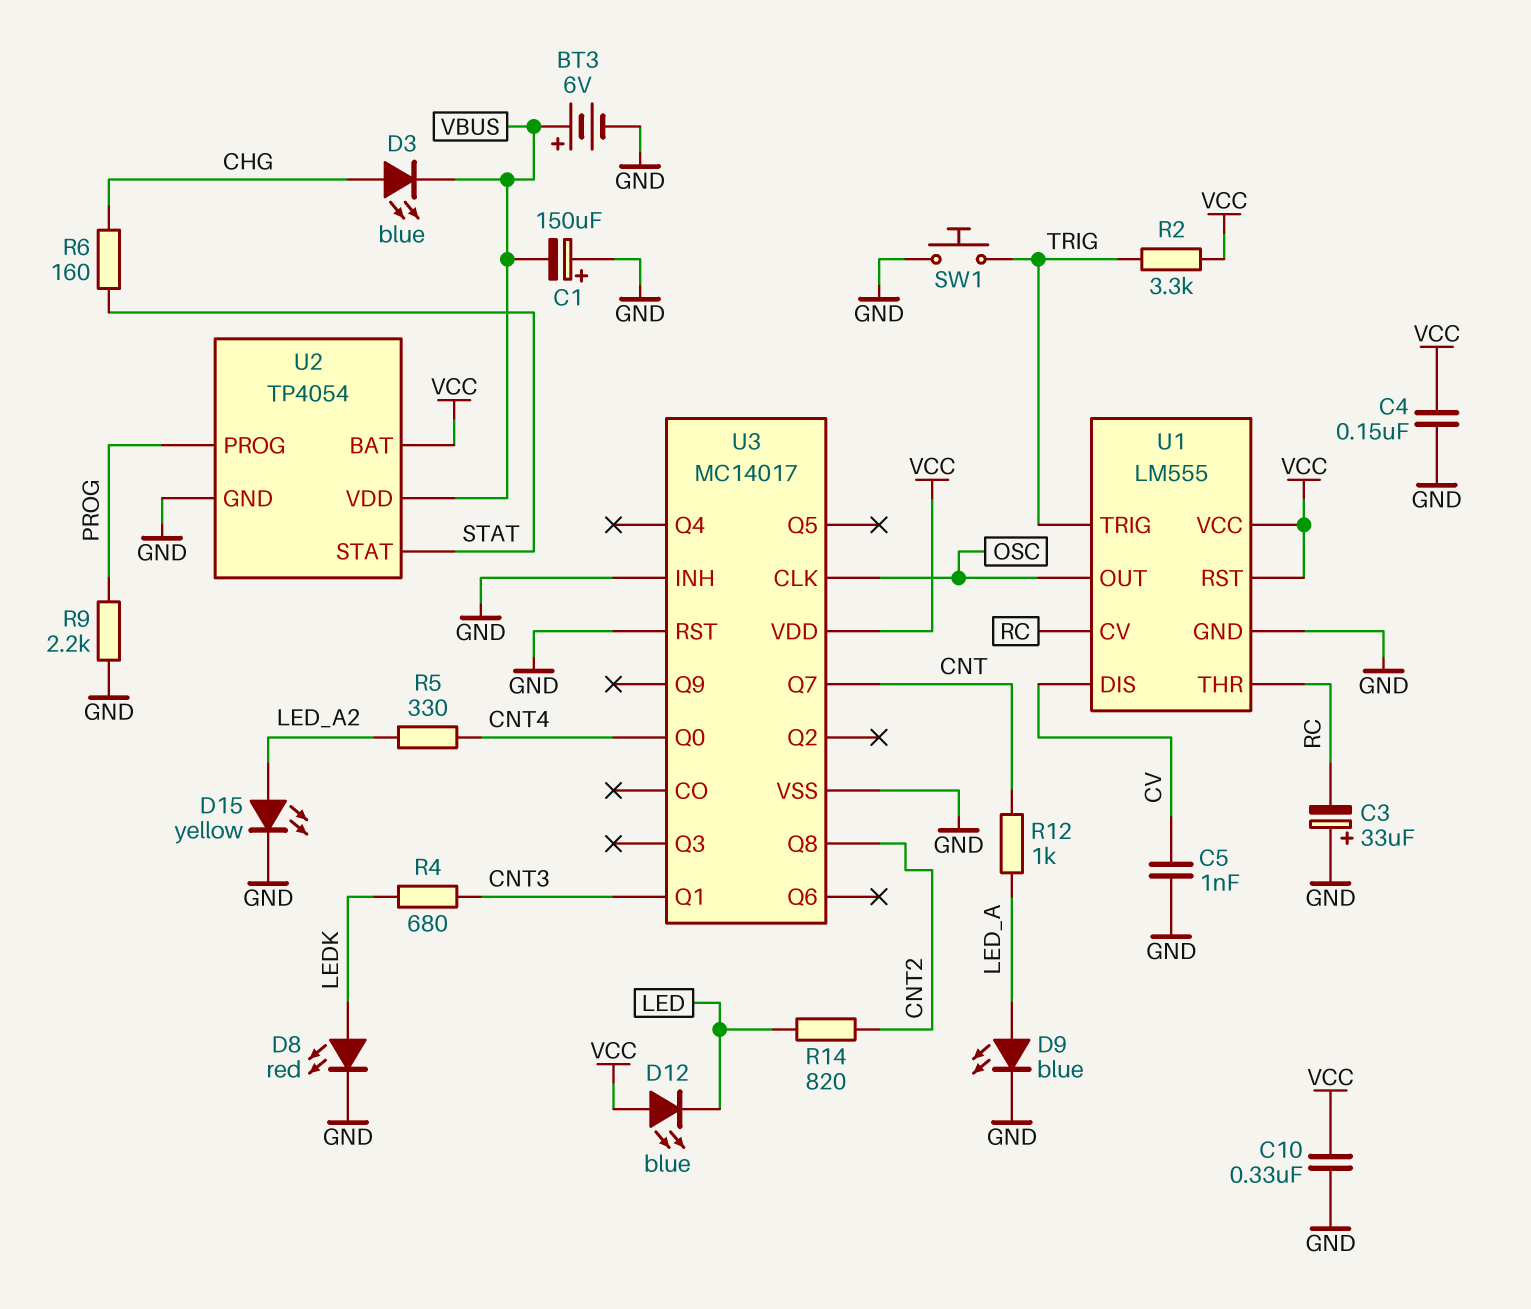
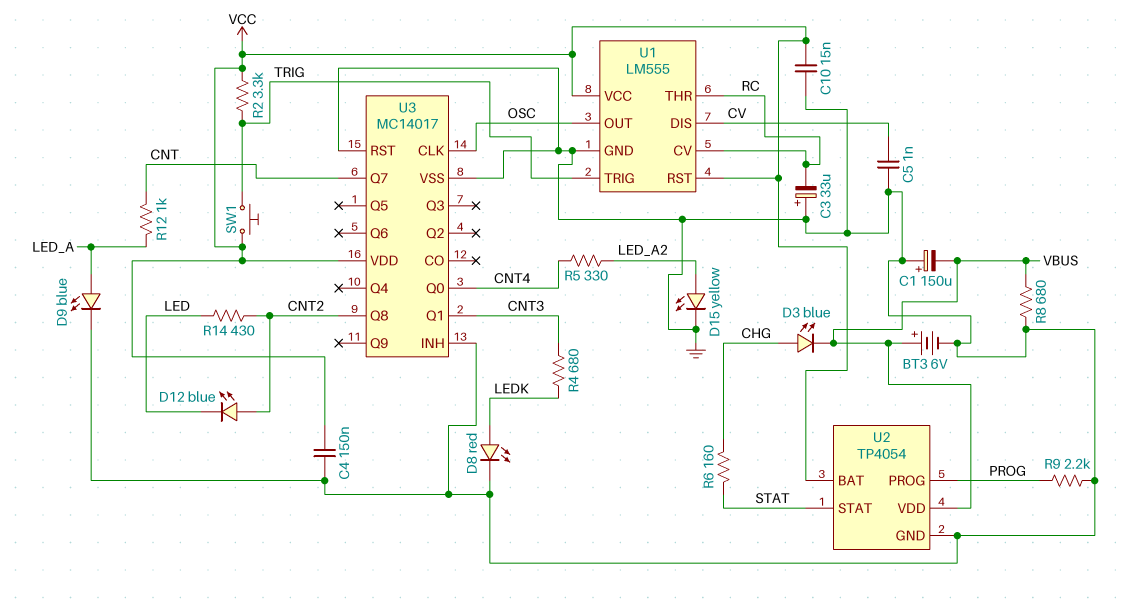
C10: 330nF (GND, VCC) -> 15nF (GND, VCC)
D12: LED blue (A VCC, K LED) -> LED blue (A CNT2, K LED)
R8: none -> 680 (GND, VBUS)
R14: 820 (CNT2, LED) -> 430 (CNT2, LED)
SW1: button (GND, TRIG) -> button (TRIG, VCC)

